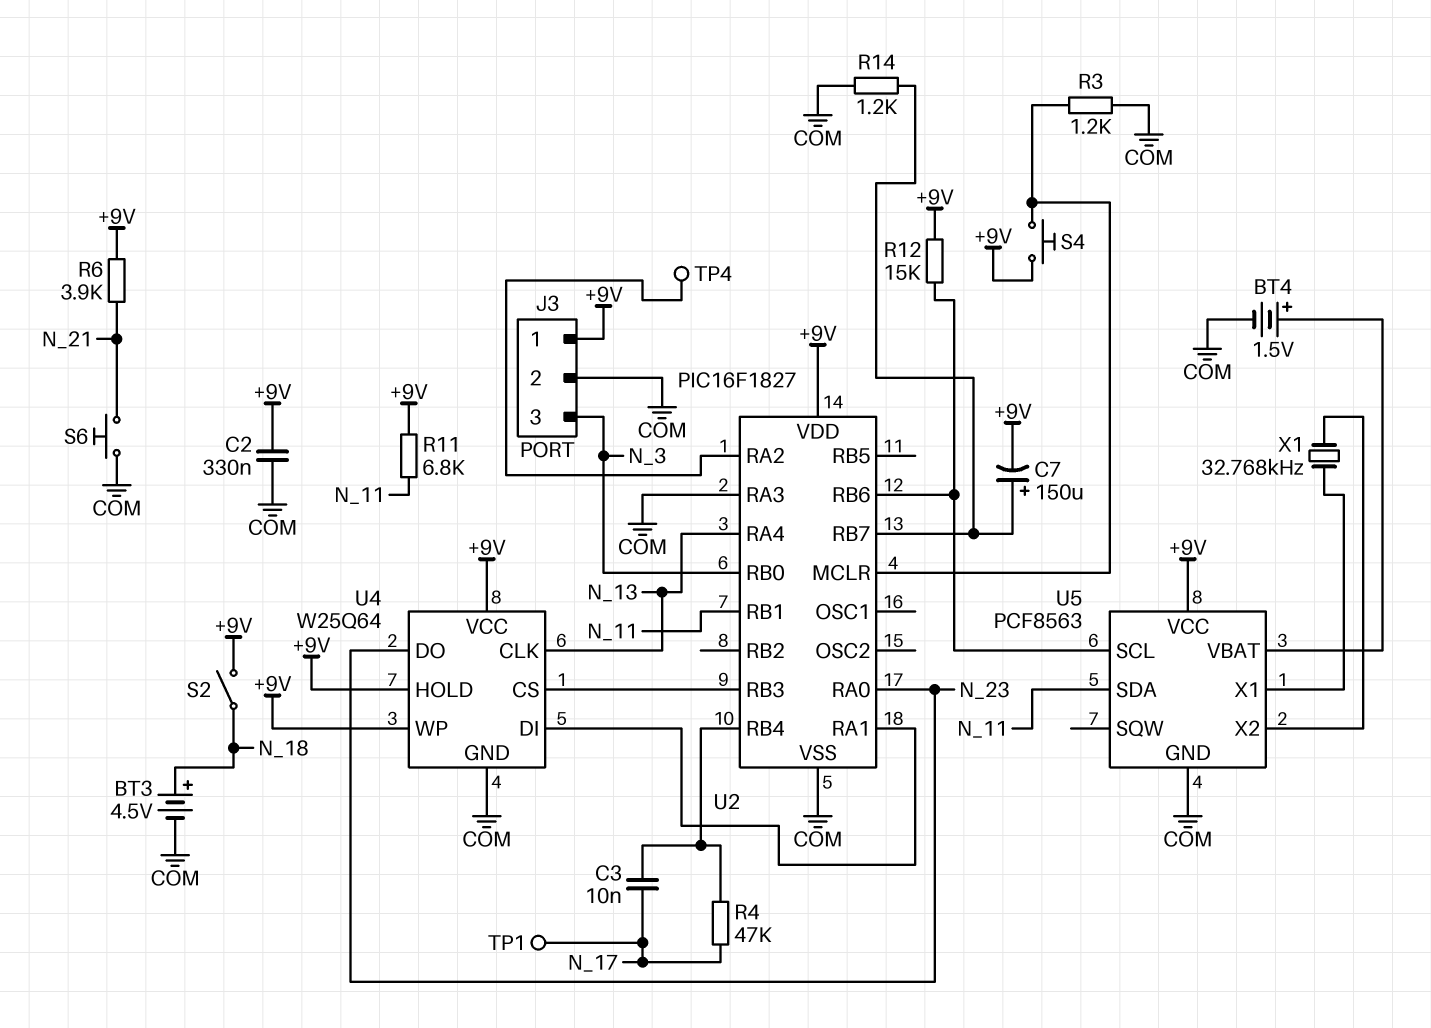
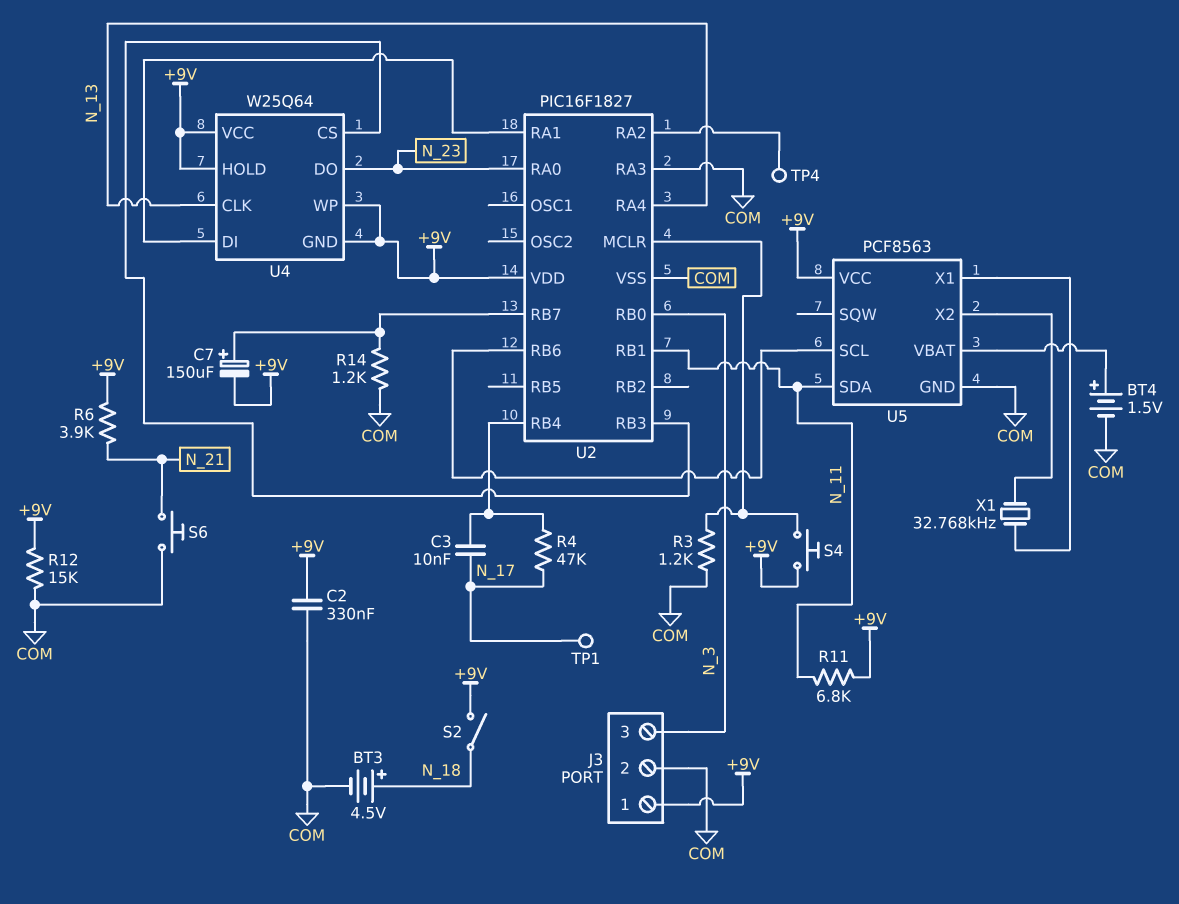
R12: 15k (+9V, U2/RB6) -> 15k (+9V, COM)
U4 pin GND: COM -> +9V

